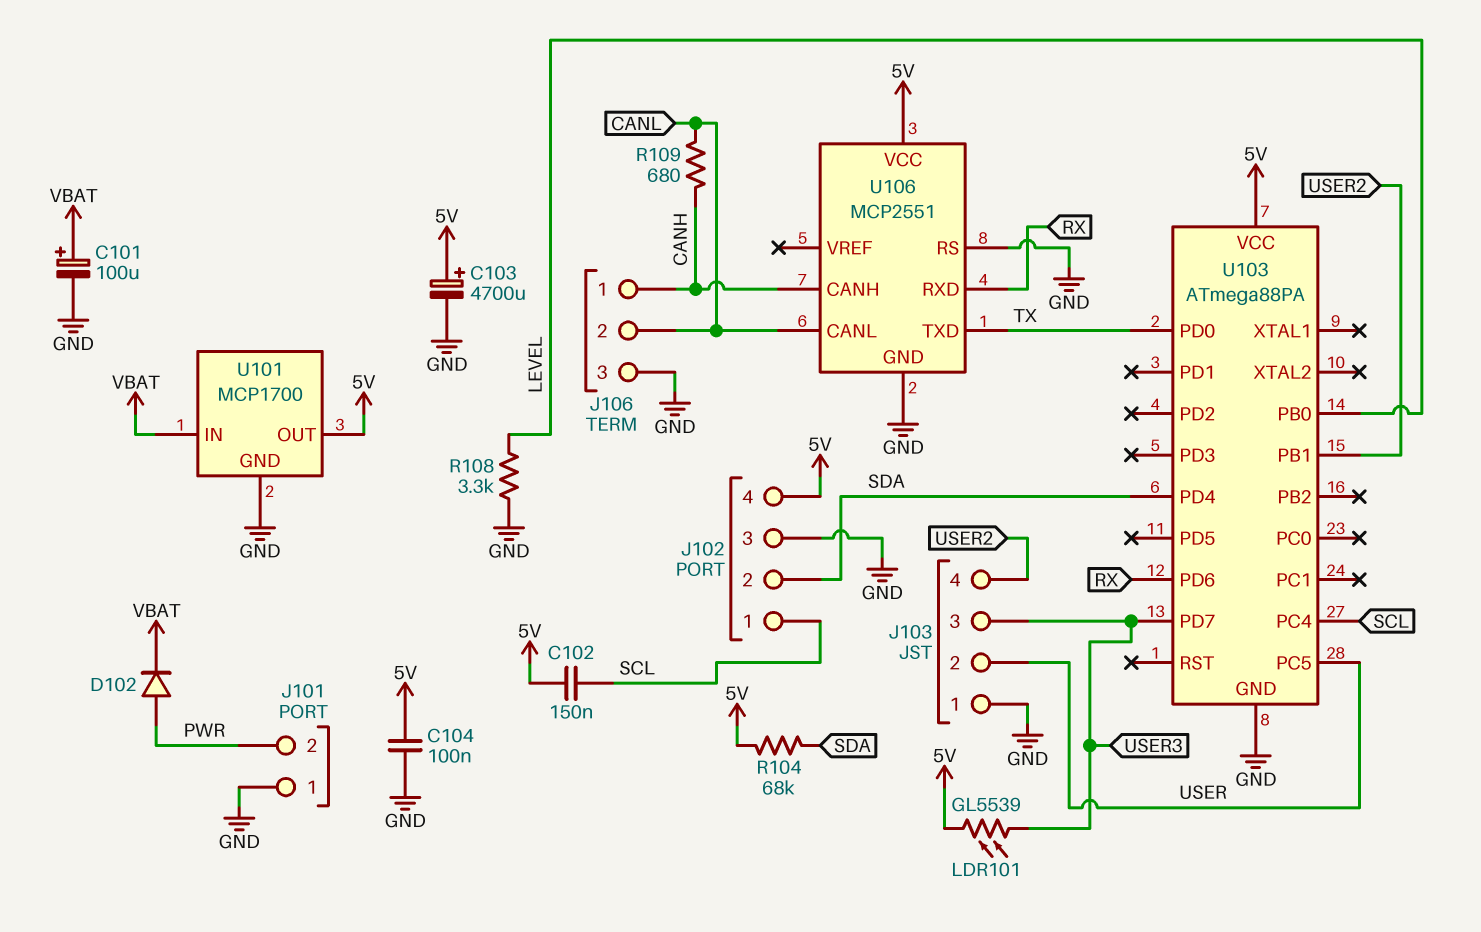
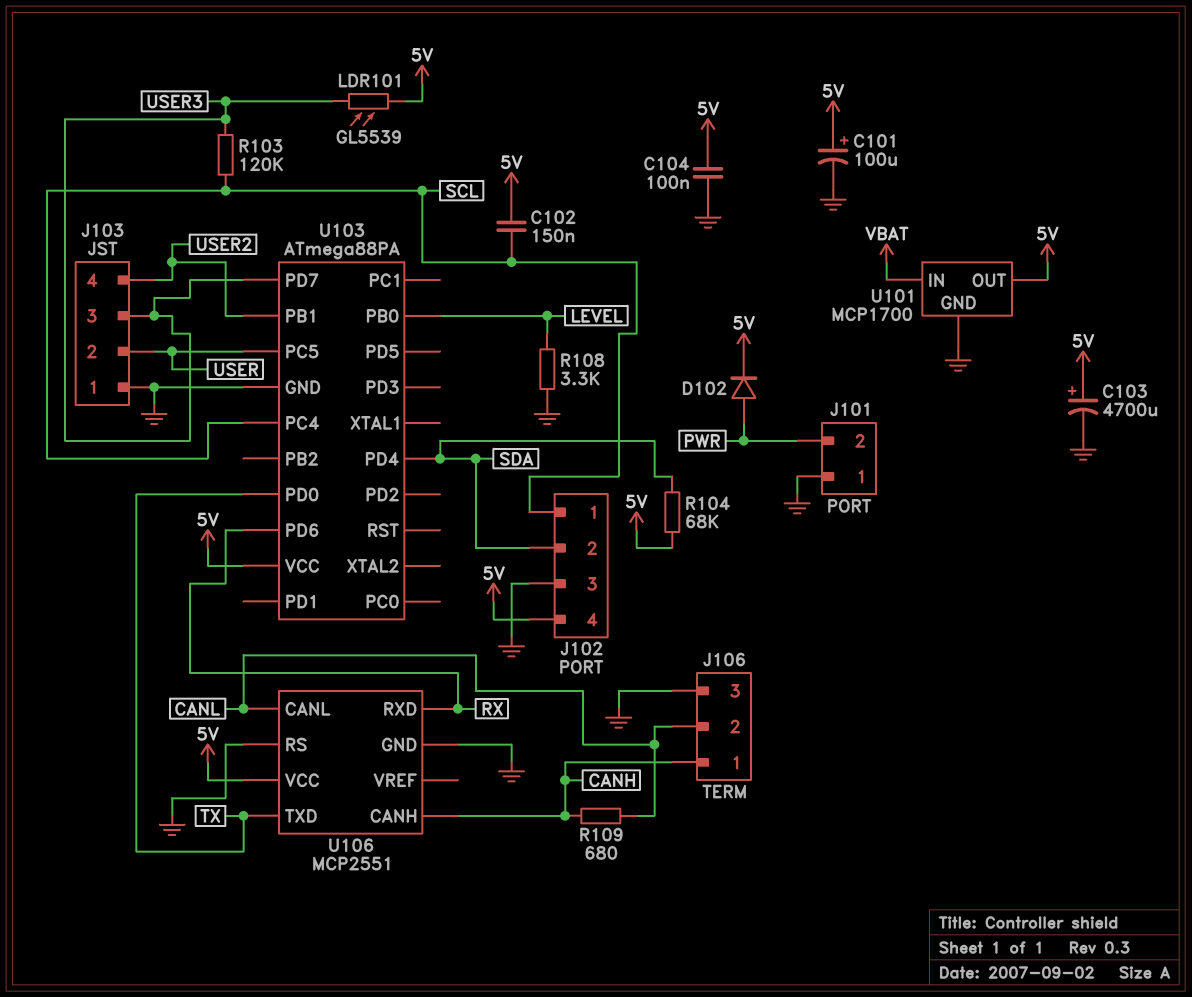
C101: 100uF (plus VBAT, minus GND) -> 100uF (plus 5V, minus GND)
D102: diode (A PWR, K VBAT) -> diode (A PWR, K 5V)
R103: none -> 120k (SCL, USER3)

